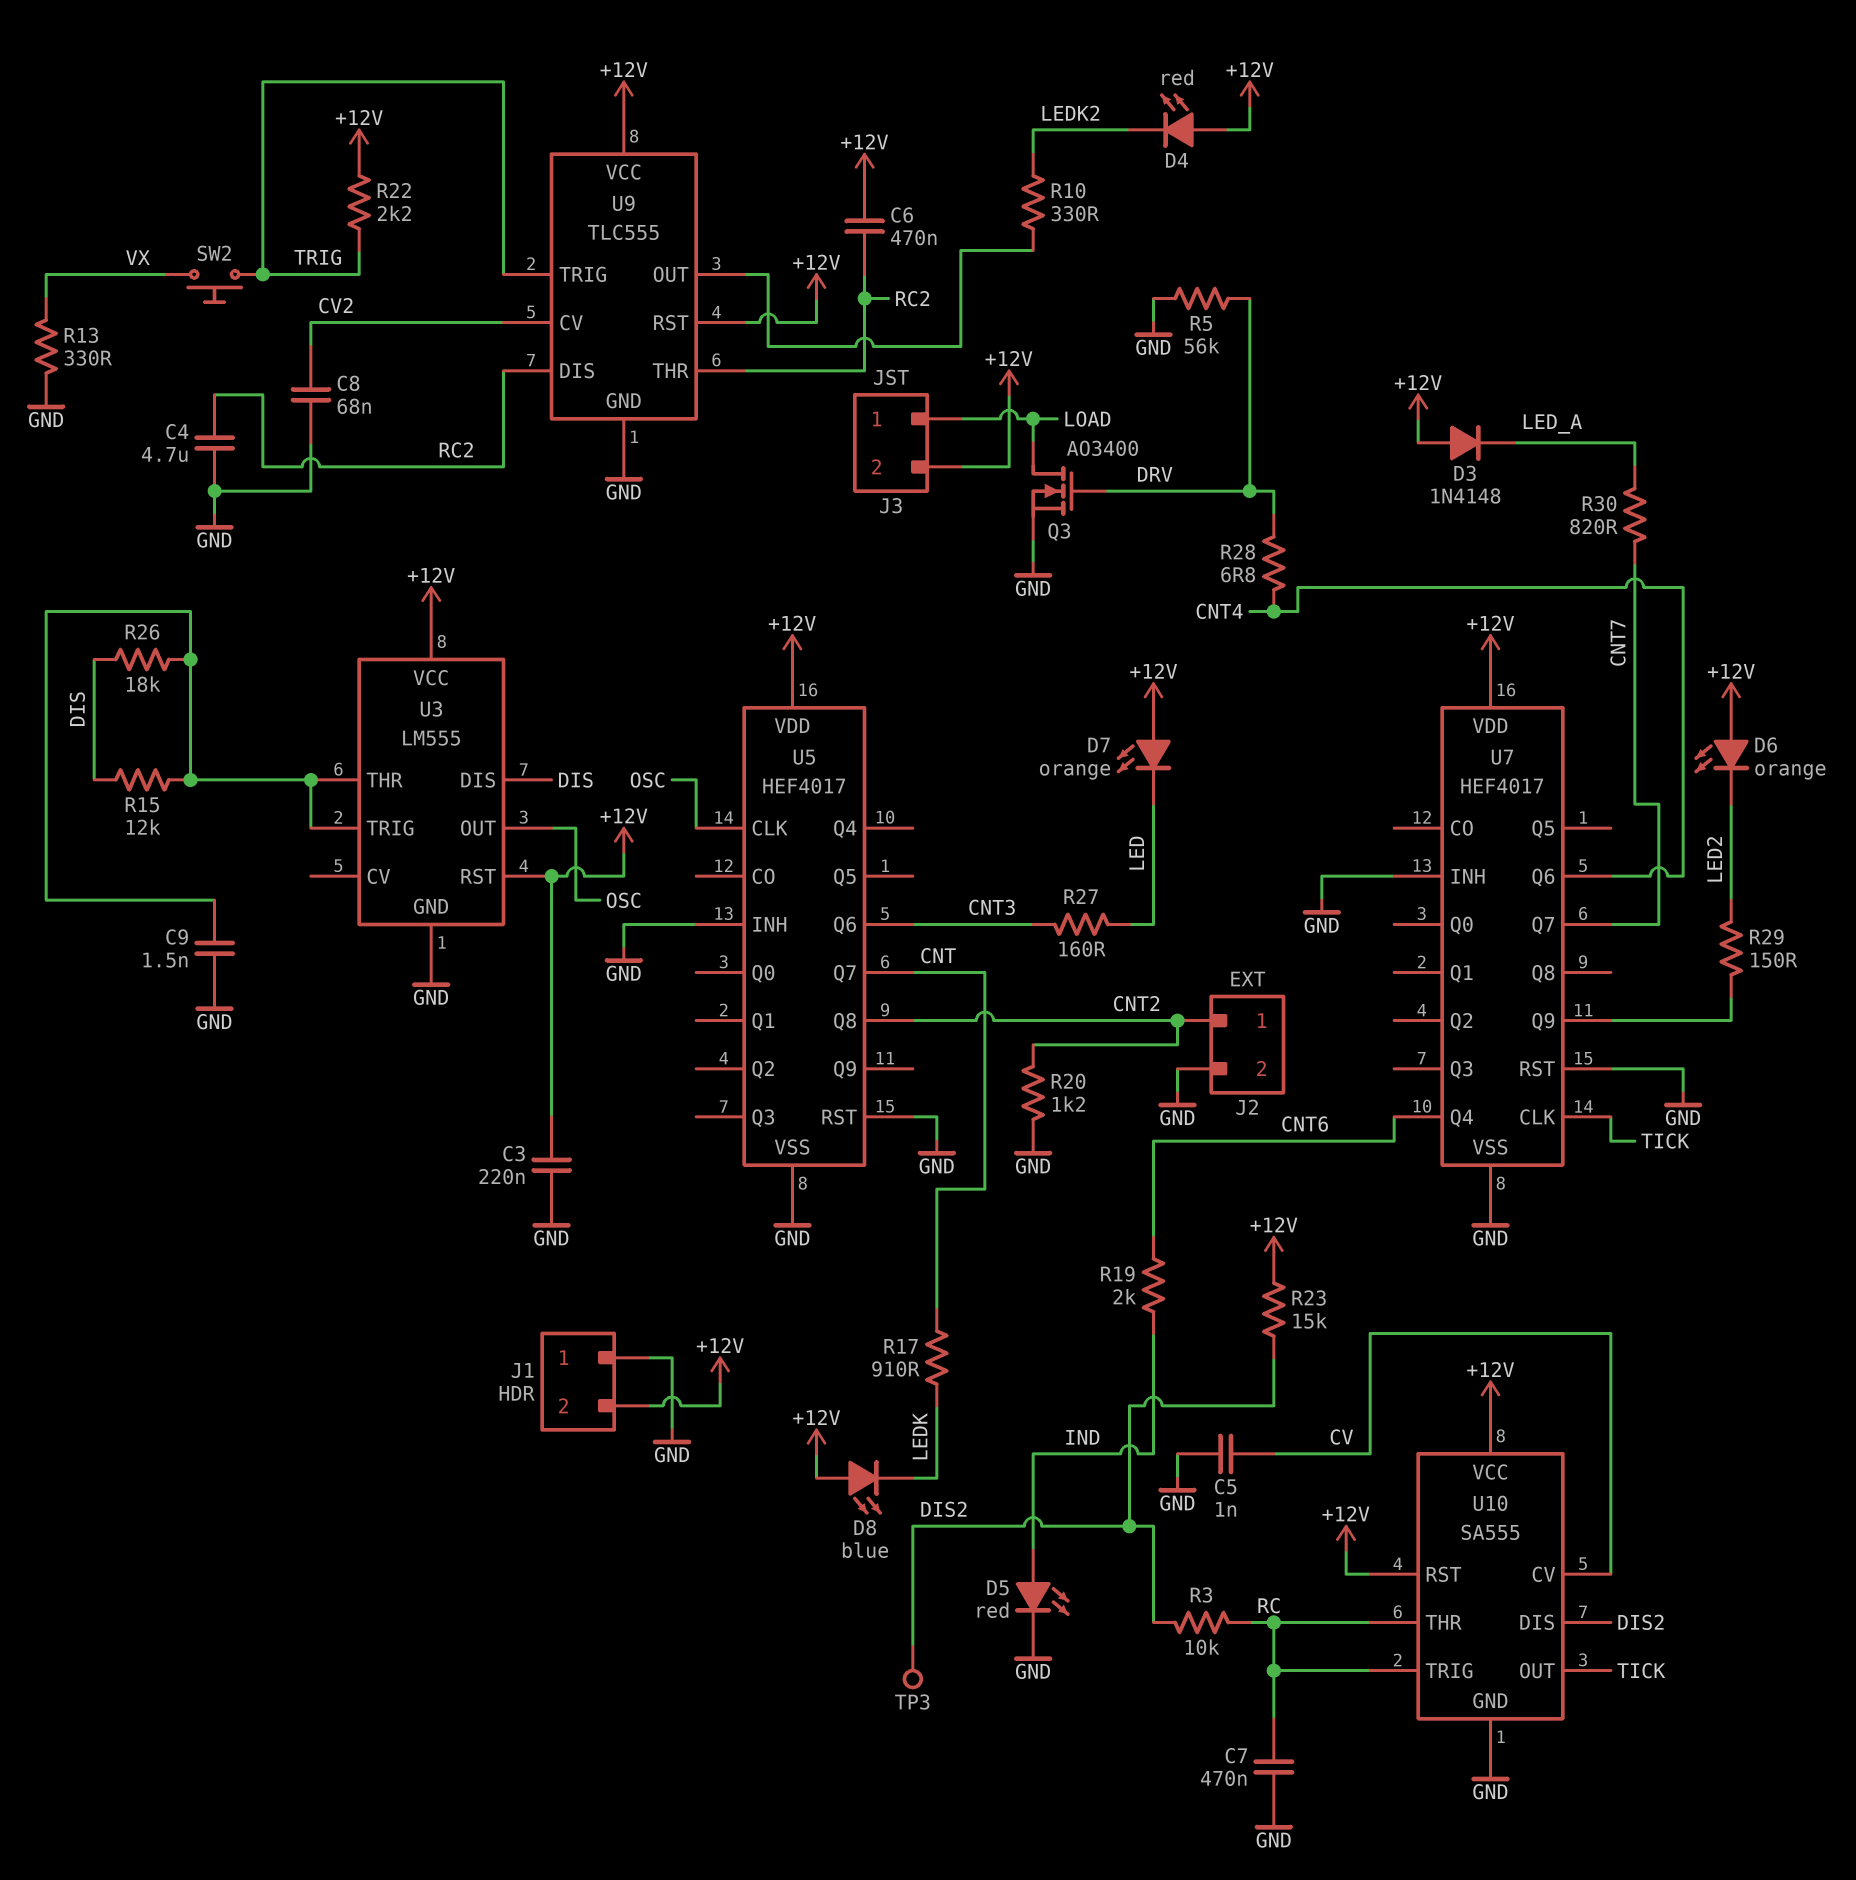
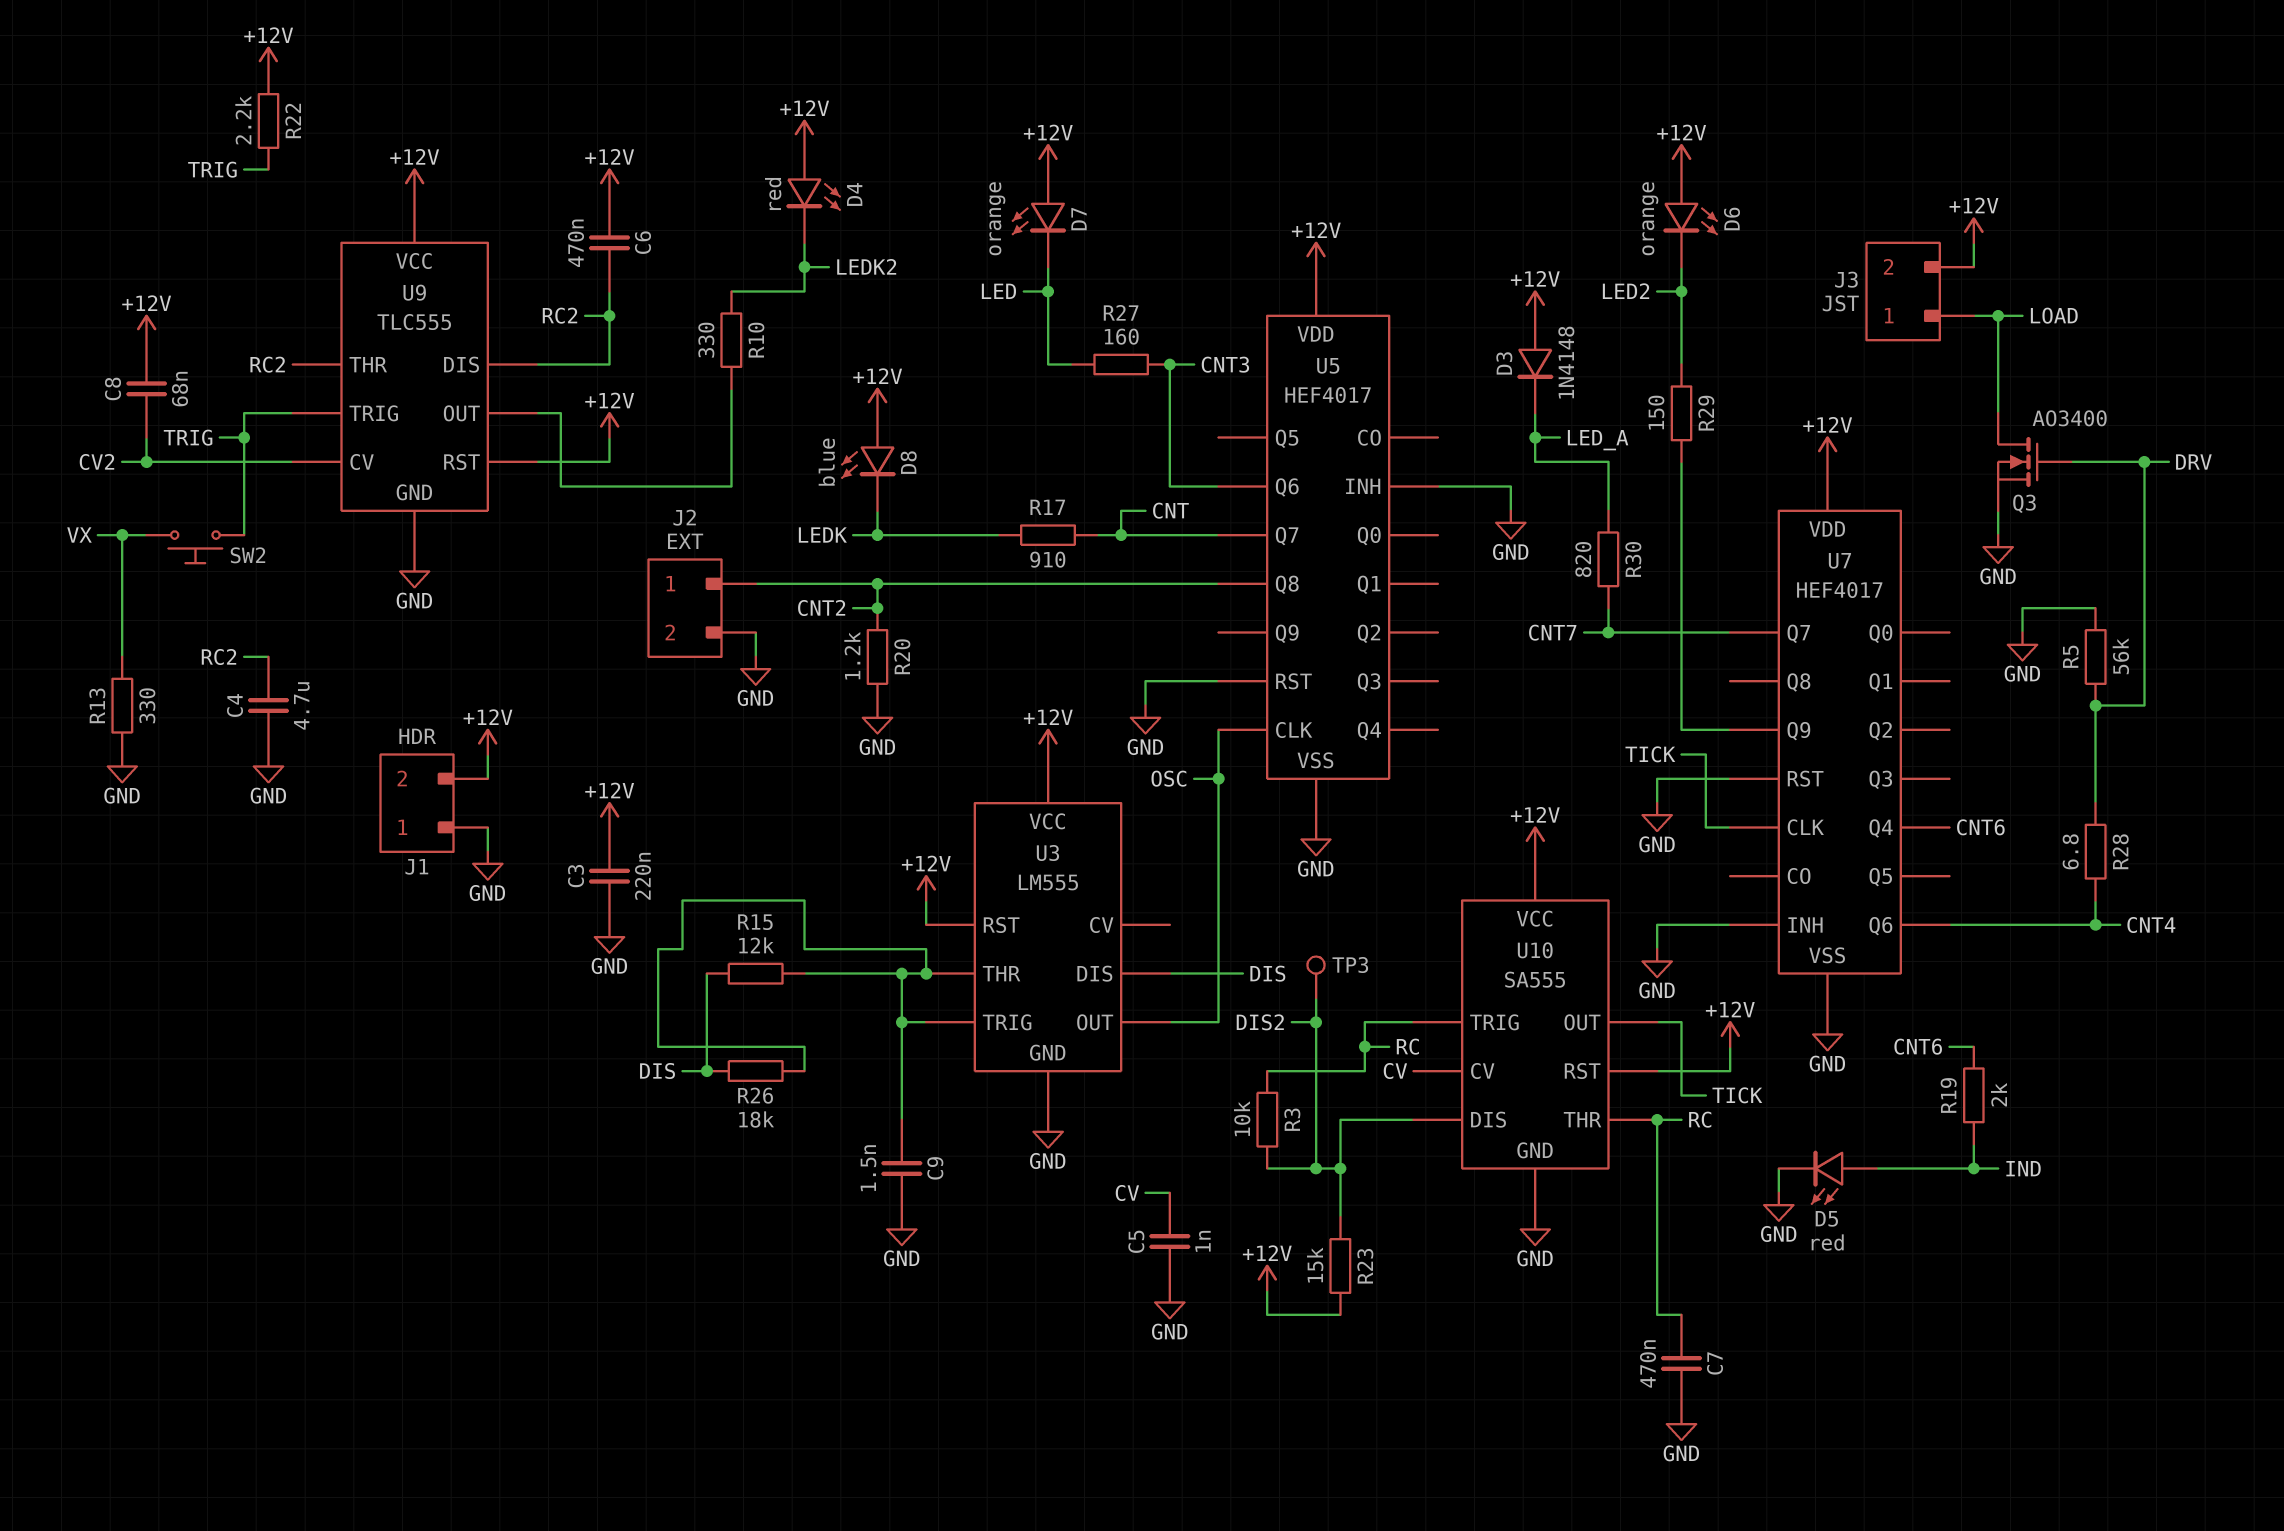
C8: 68nF (CV2, GND) -> 68nF (+12V, CV2)

